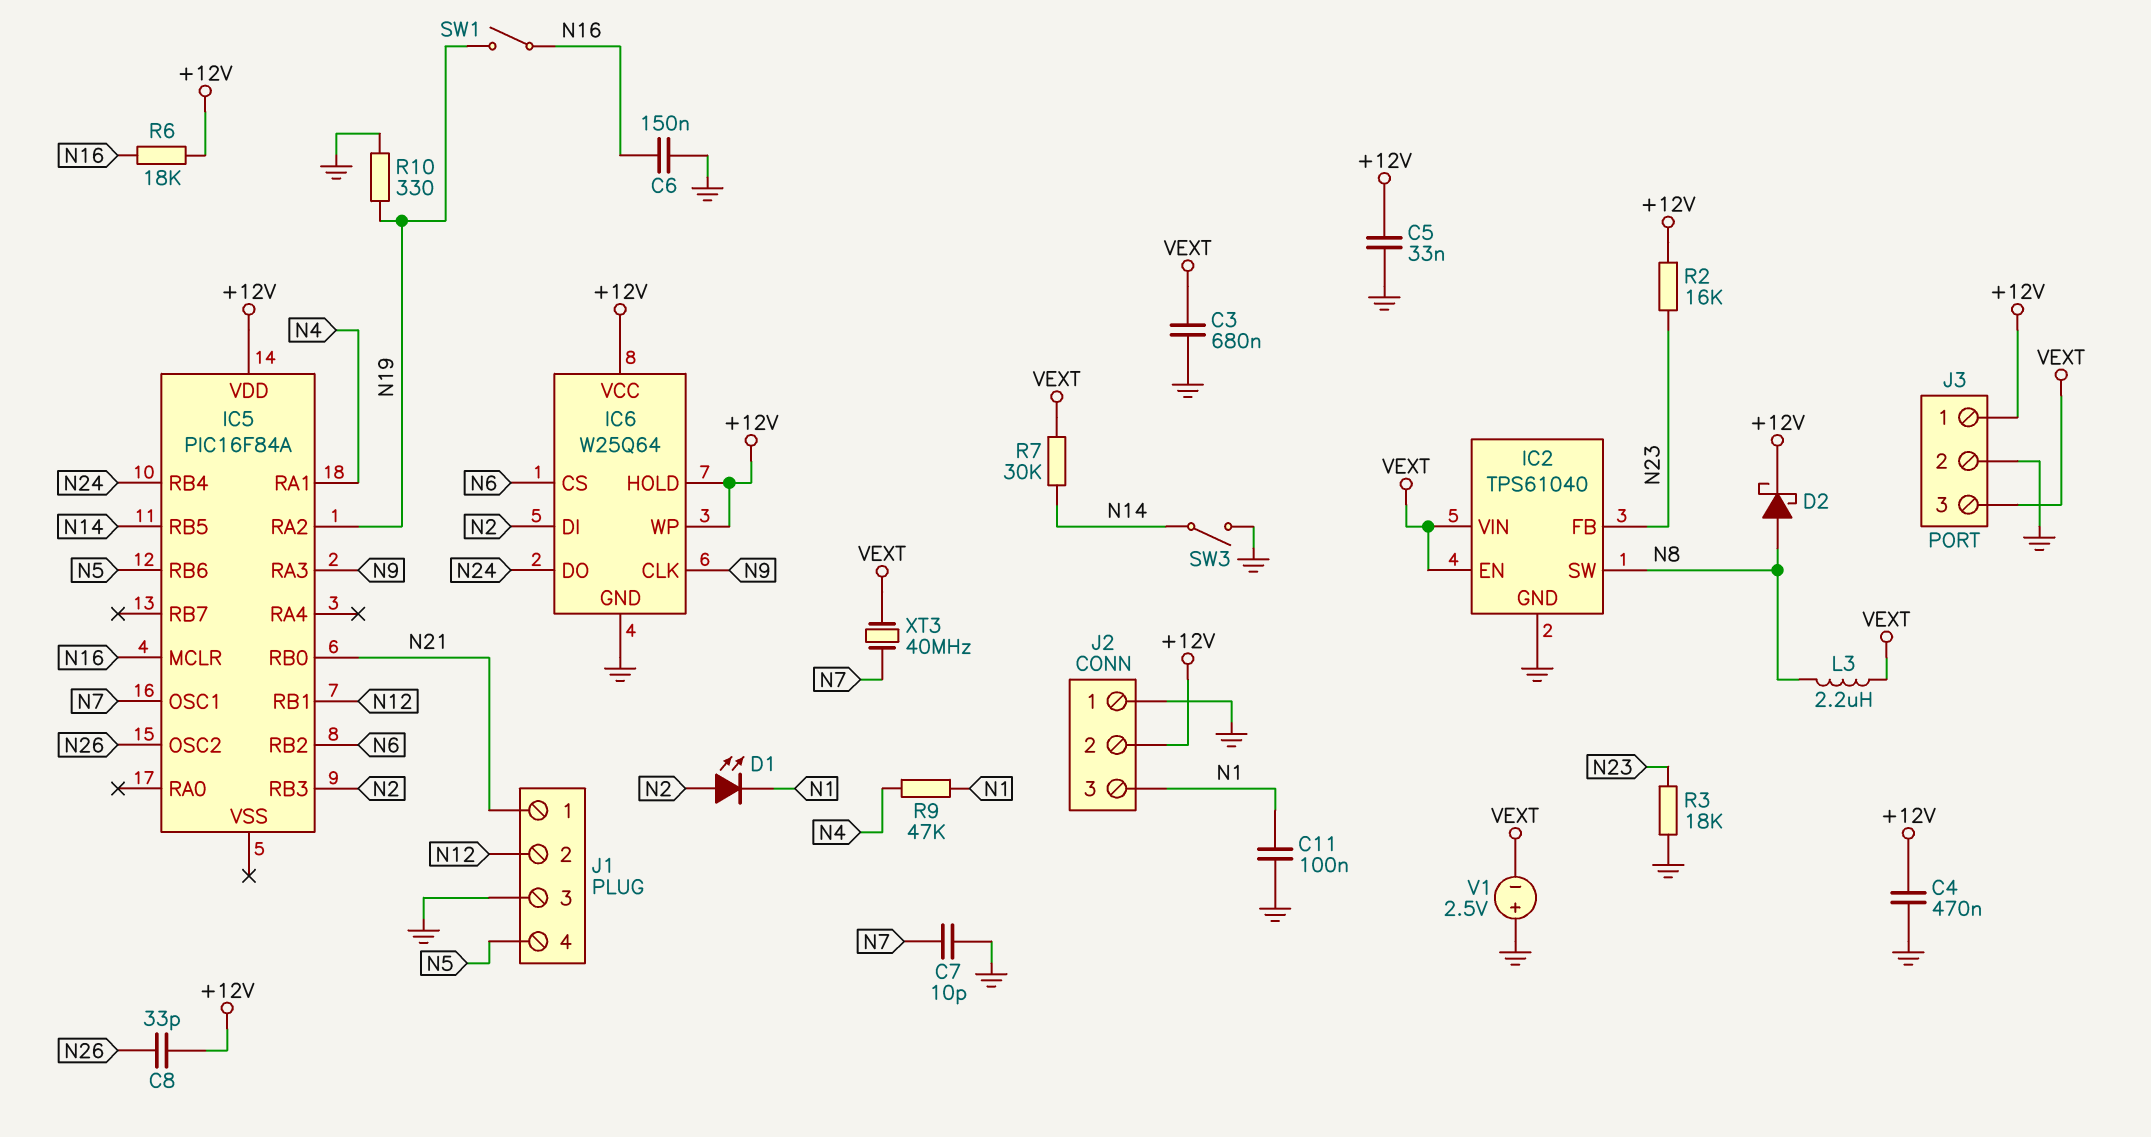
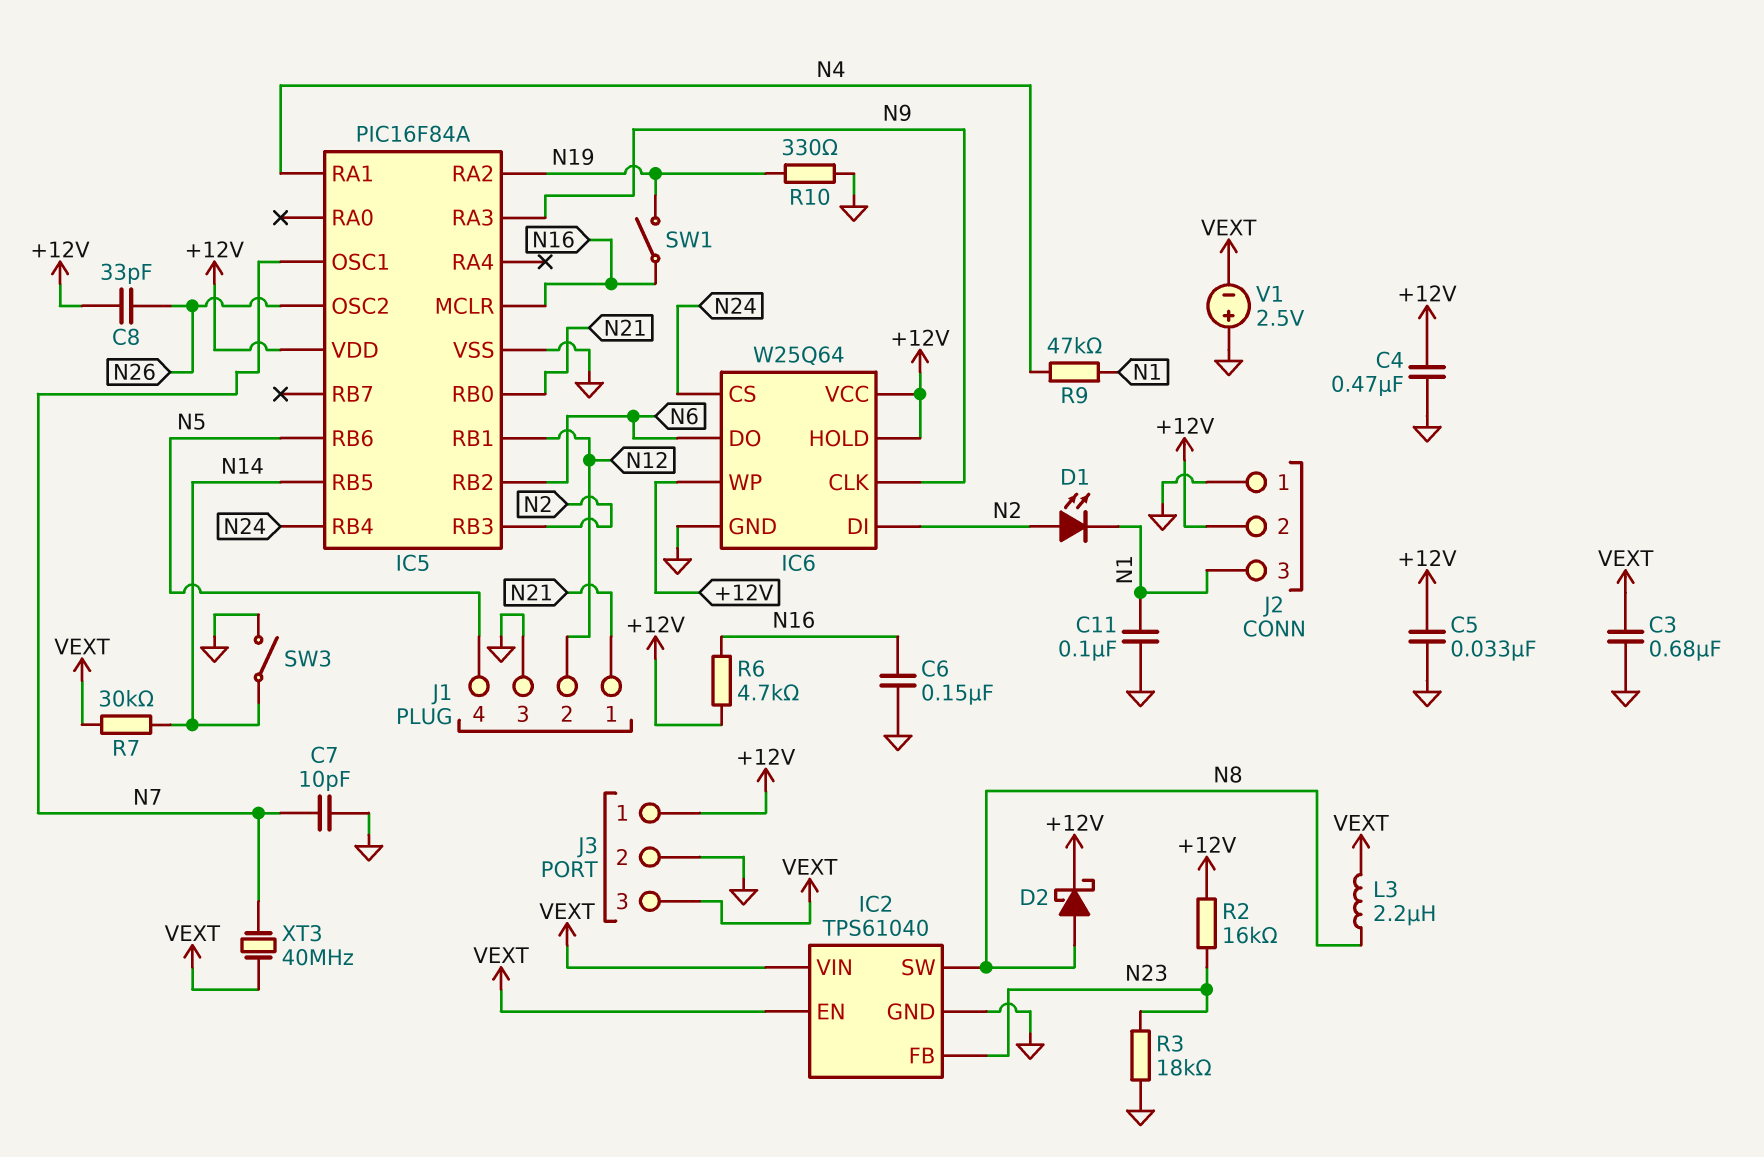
IC5 pin VSS: none -> GND
IC6 pin CS: N6 -> N24
IC6 pin DO: N24 -> N6
R6: 18k (+12V, N16) -> 4.7k (+12V, N16)

